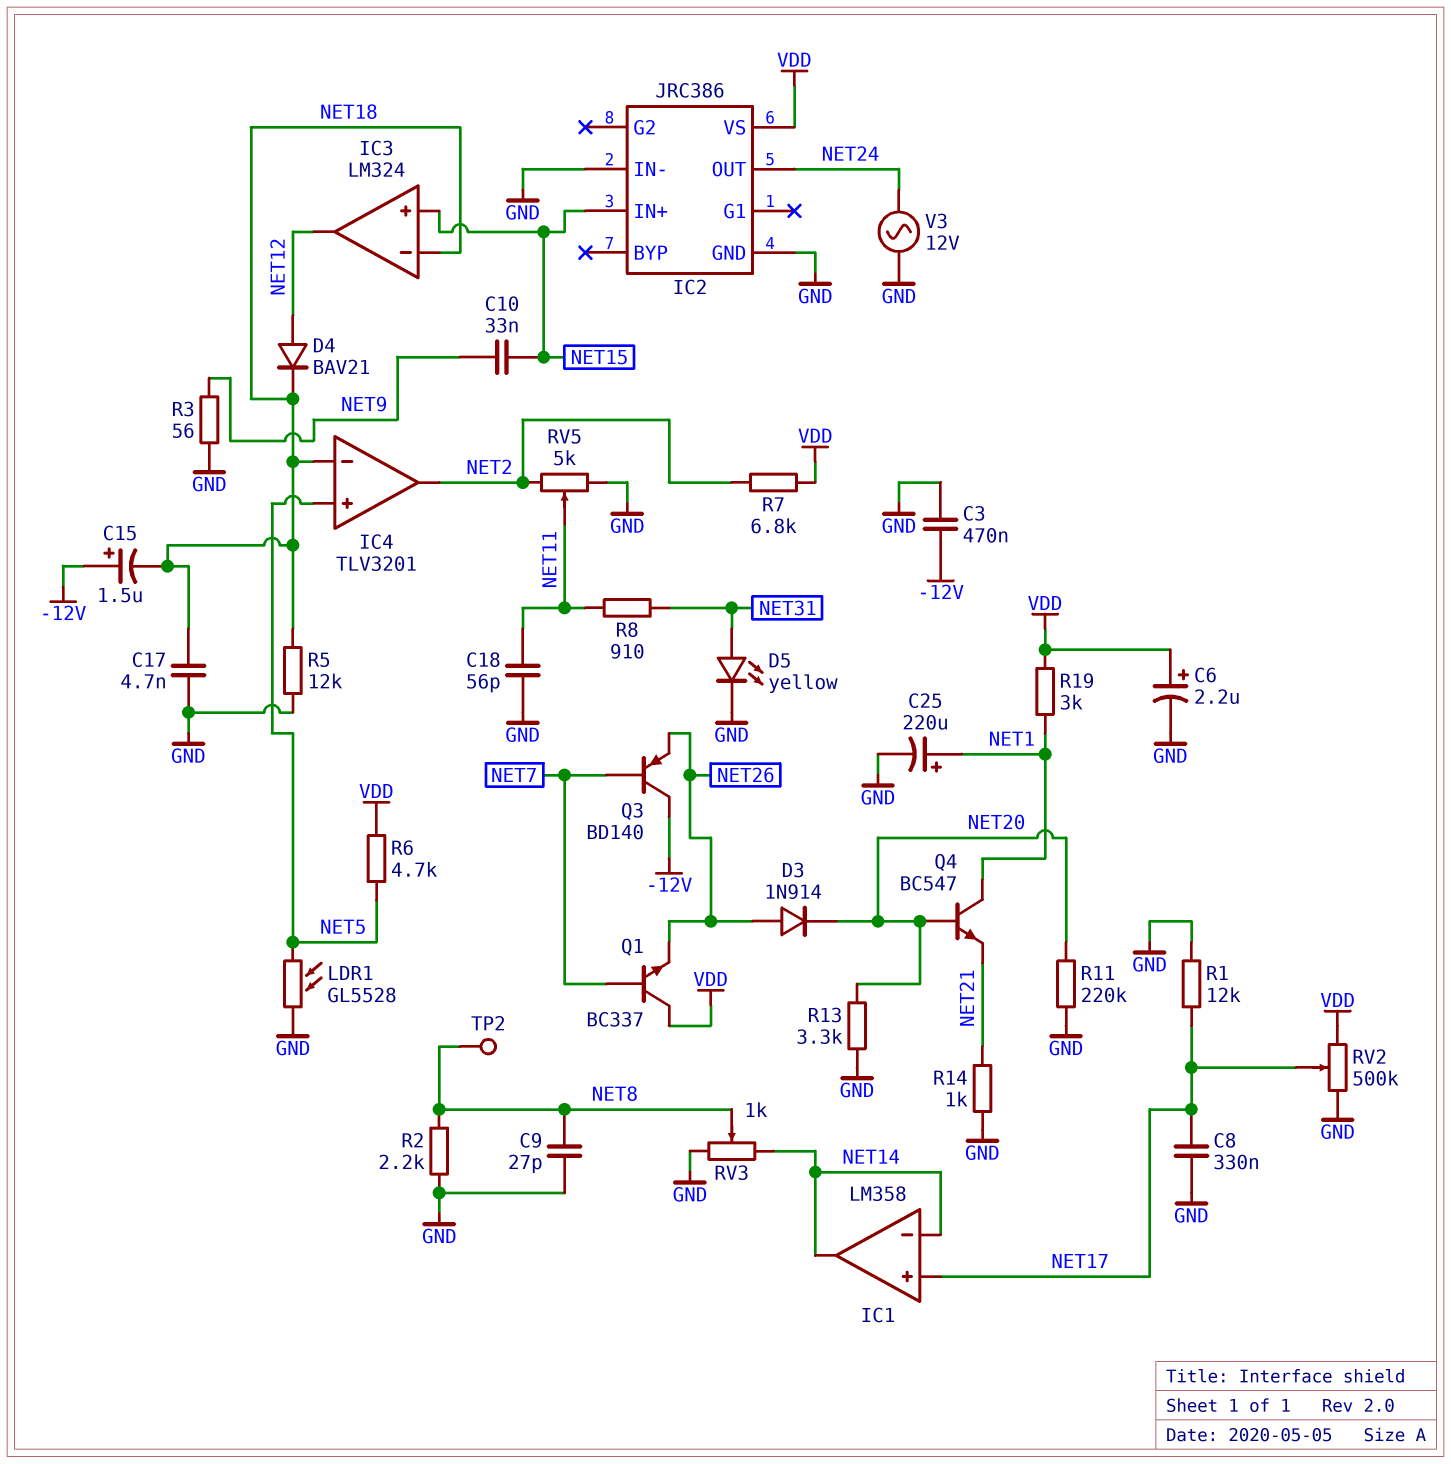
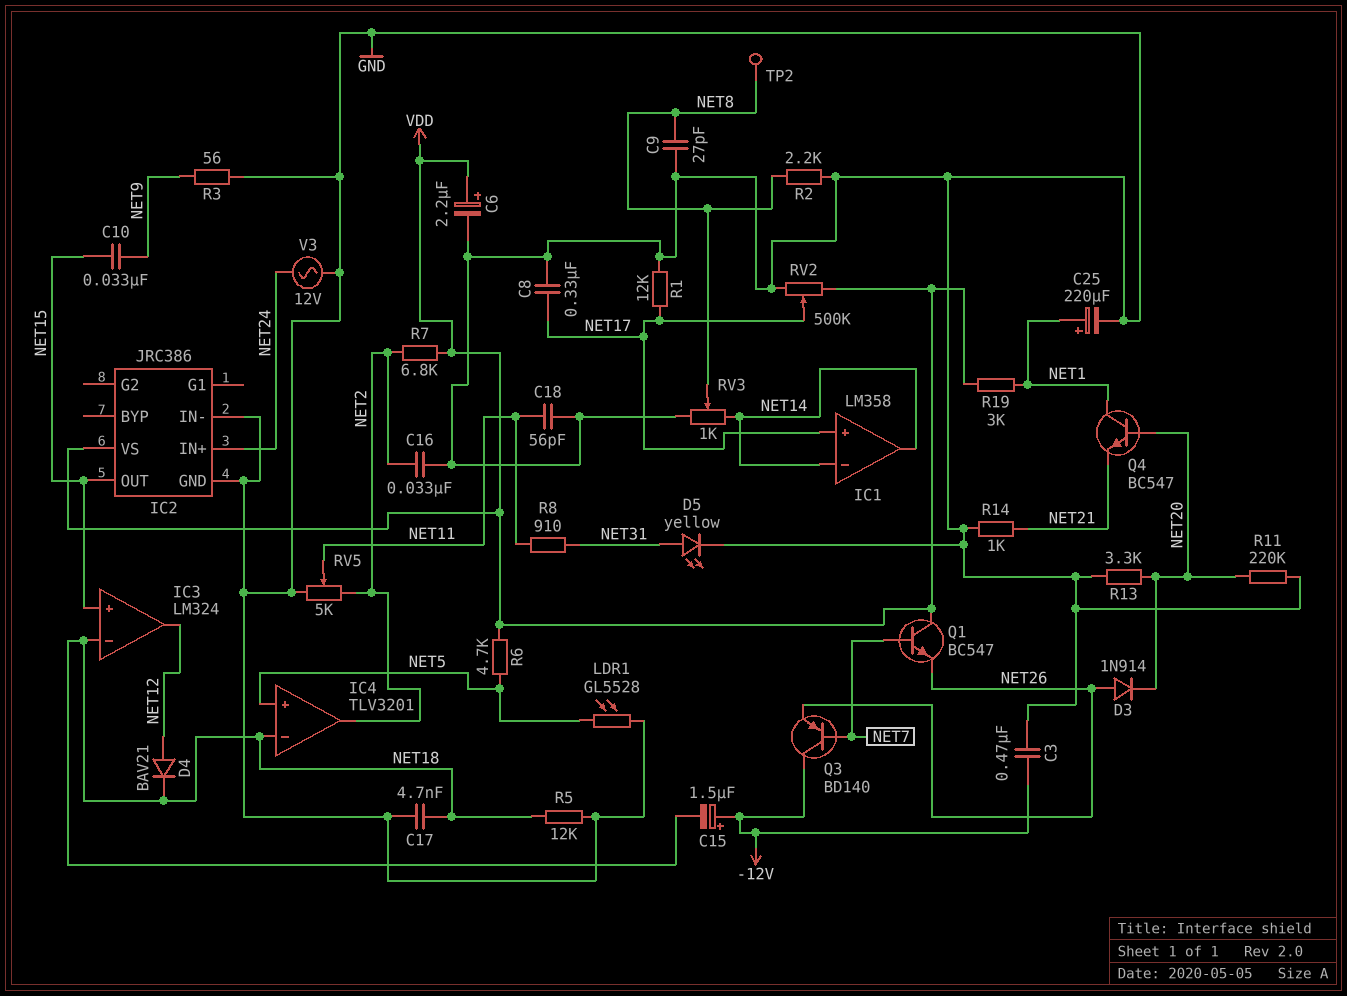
C16: none -> 33nF (GND, NET2)
IC2 pin IN+: NET15 -> NET24
IC2 pin OUT: NET24 -> NET15
Q1: NPN BC337 (B NET7, C VDD, E NET26) -> NPN BC547 (B NET7, C VDD, E NET26)

